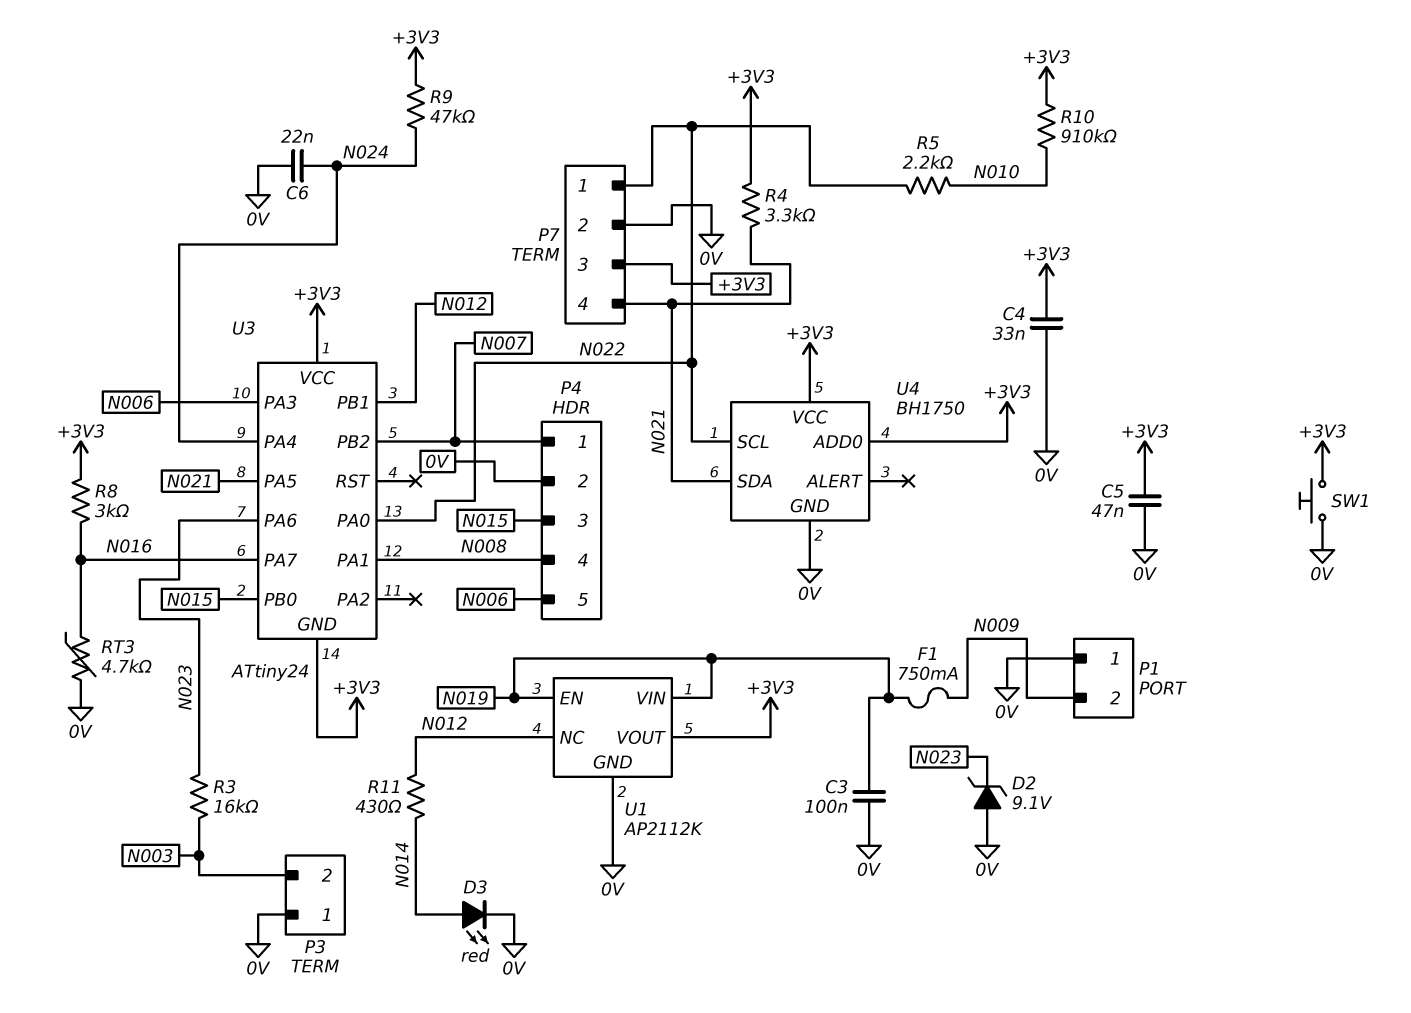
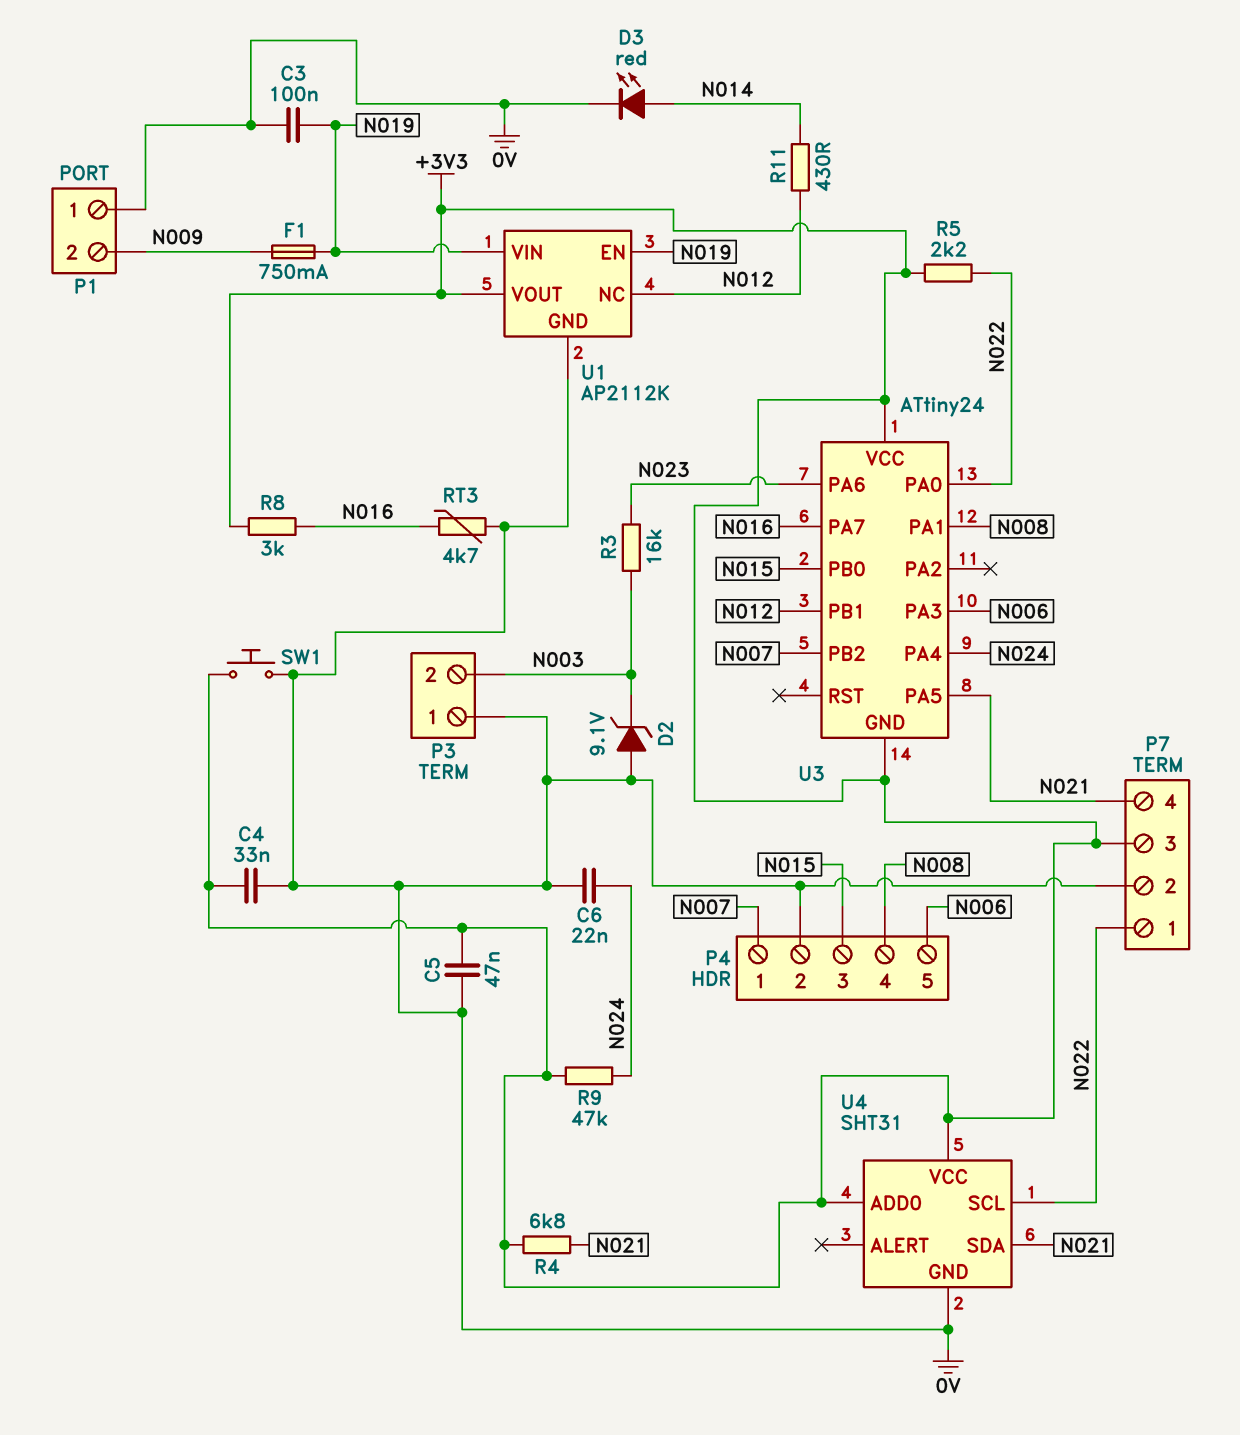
D2: zener 9.1V (A 0V, K N023) -> zener 9.1V (A 0V, K N003)
R4: 3.3k (+3V3, N021) -> 6.8k (+3V3, N021)
R5: 2.2k (N010, N022) -> 2.2k (+3V3, N022)
R10: 910k (+3V3, N010) -> none
U4: BH1750 -> SHT31

